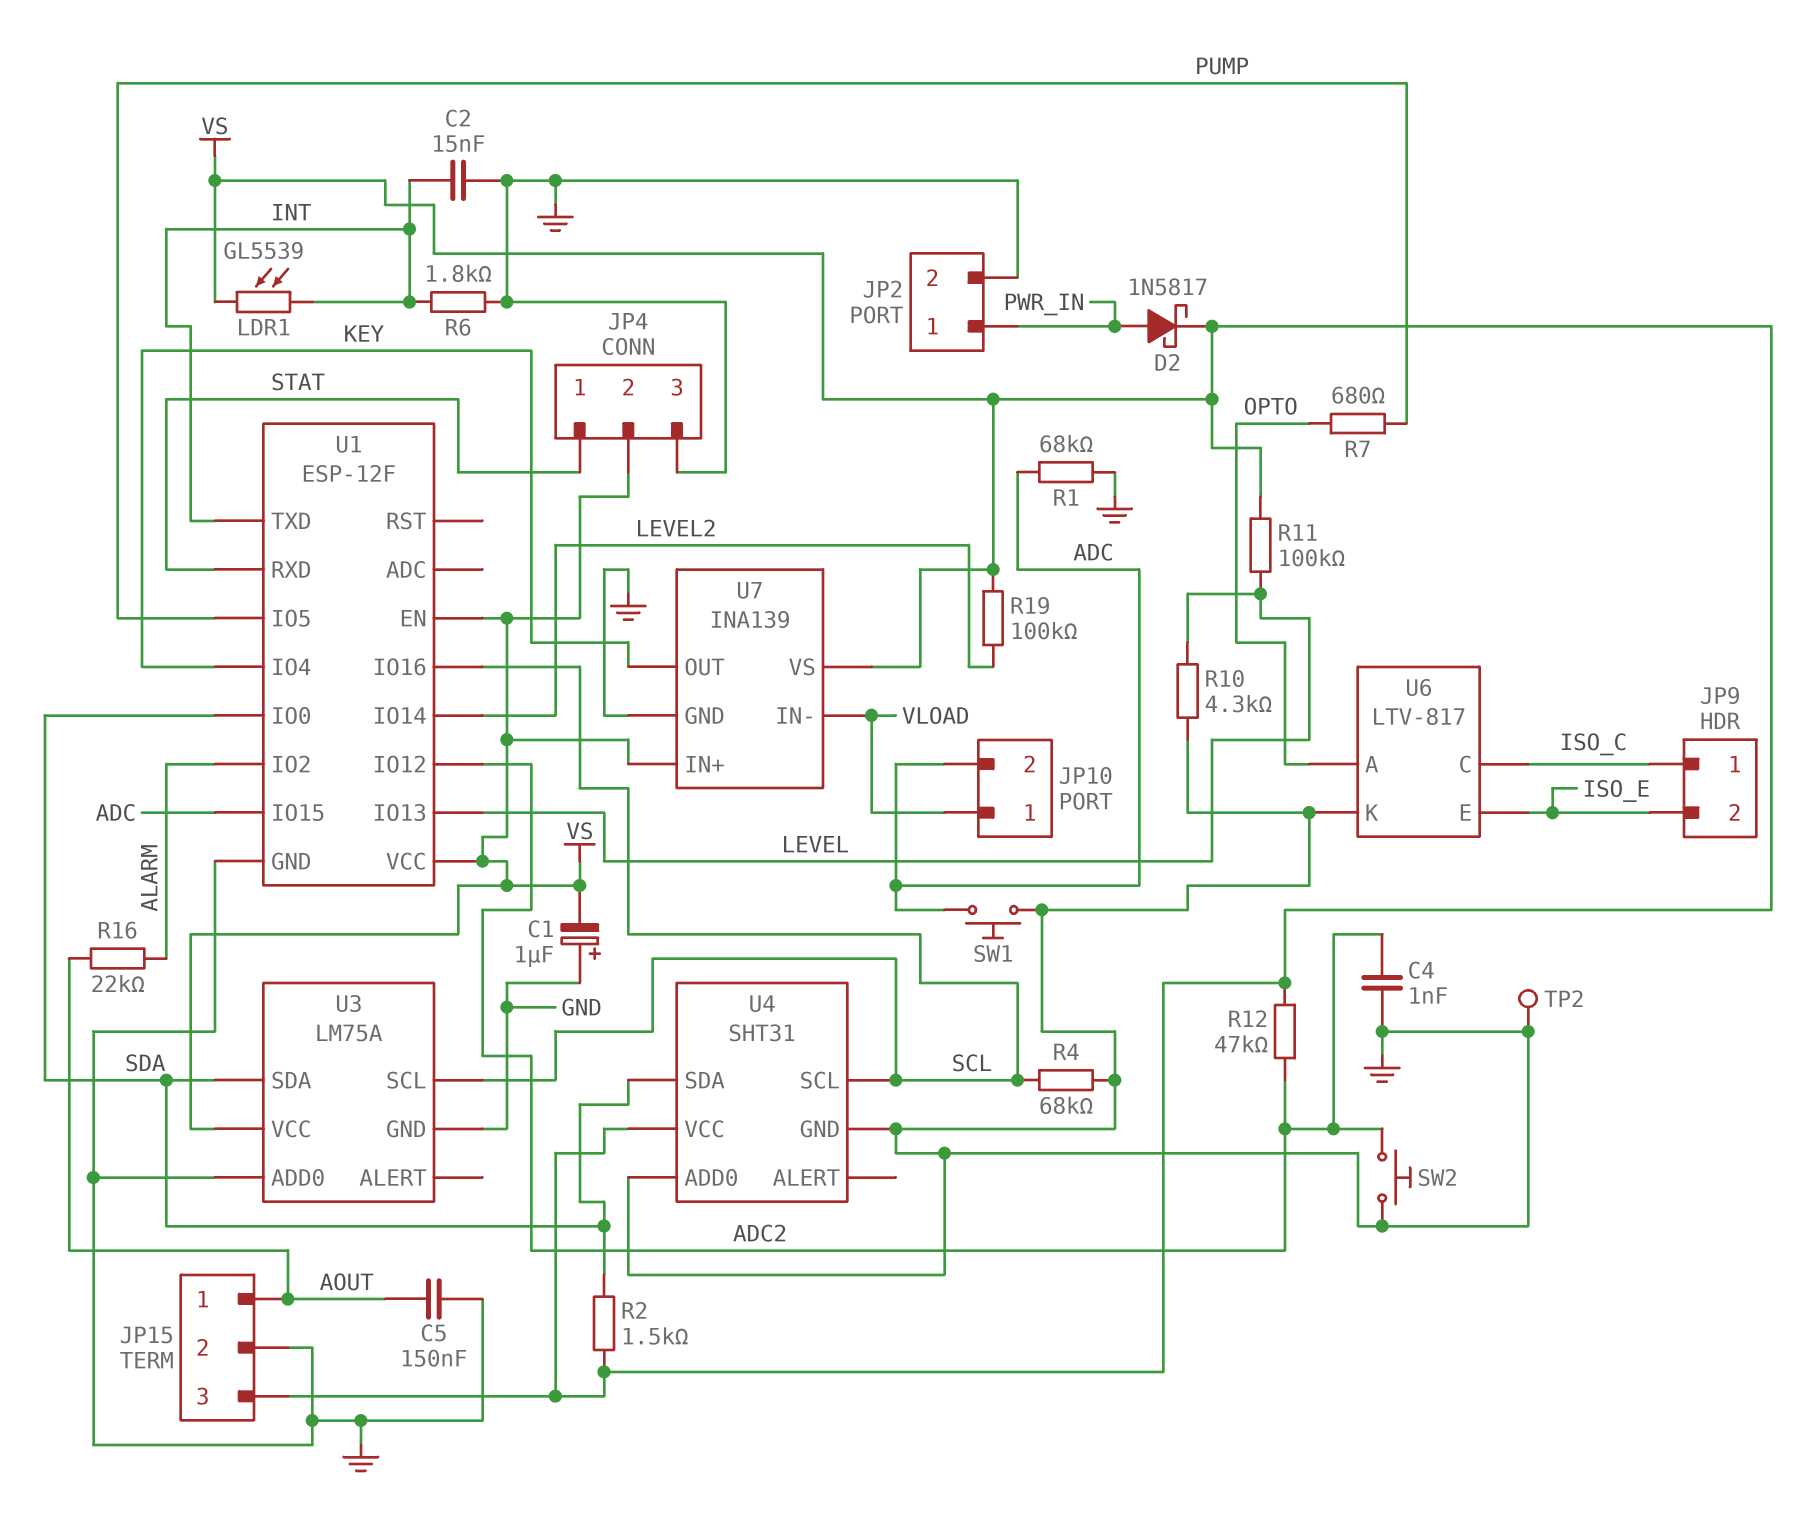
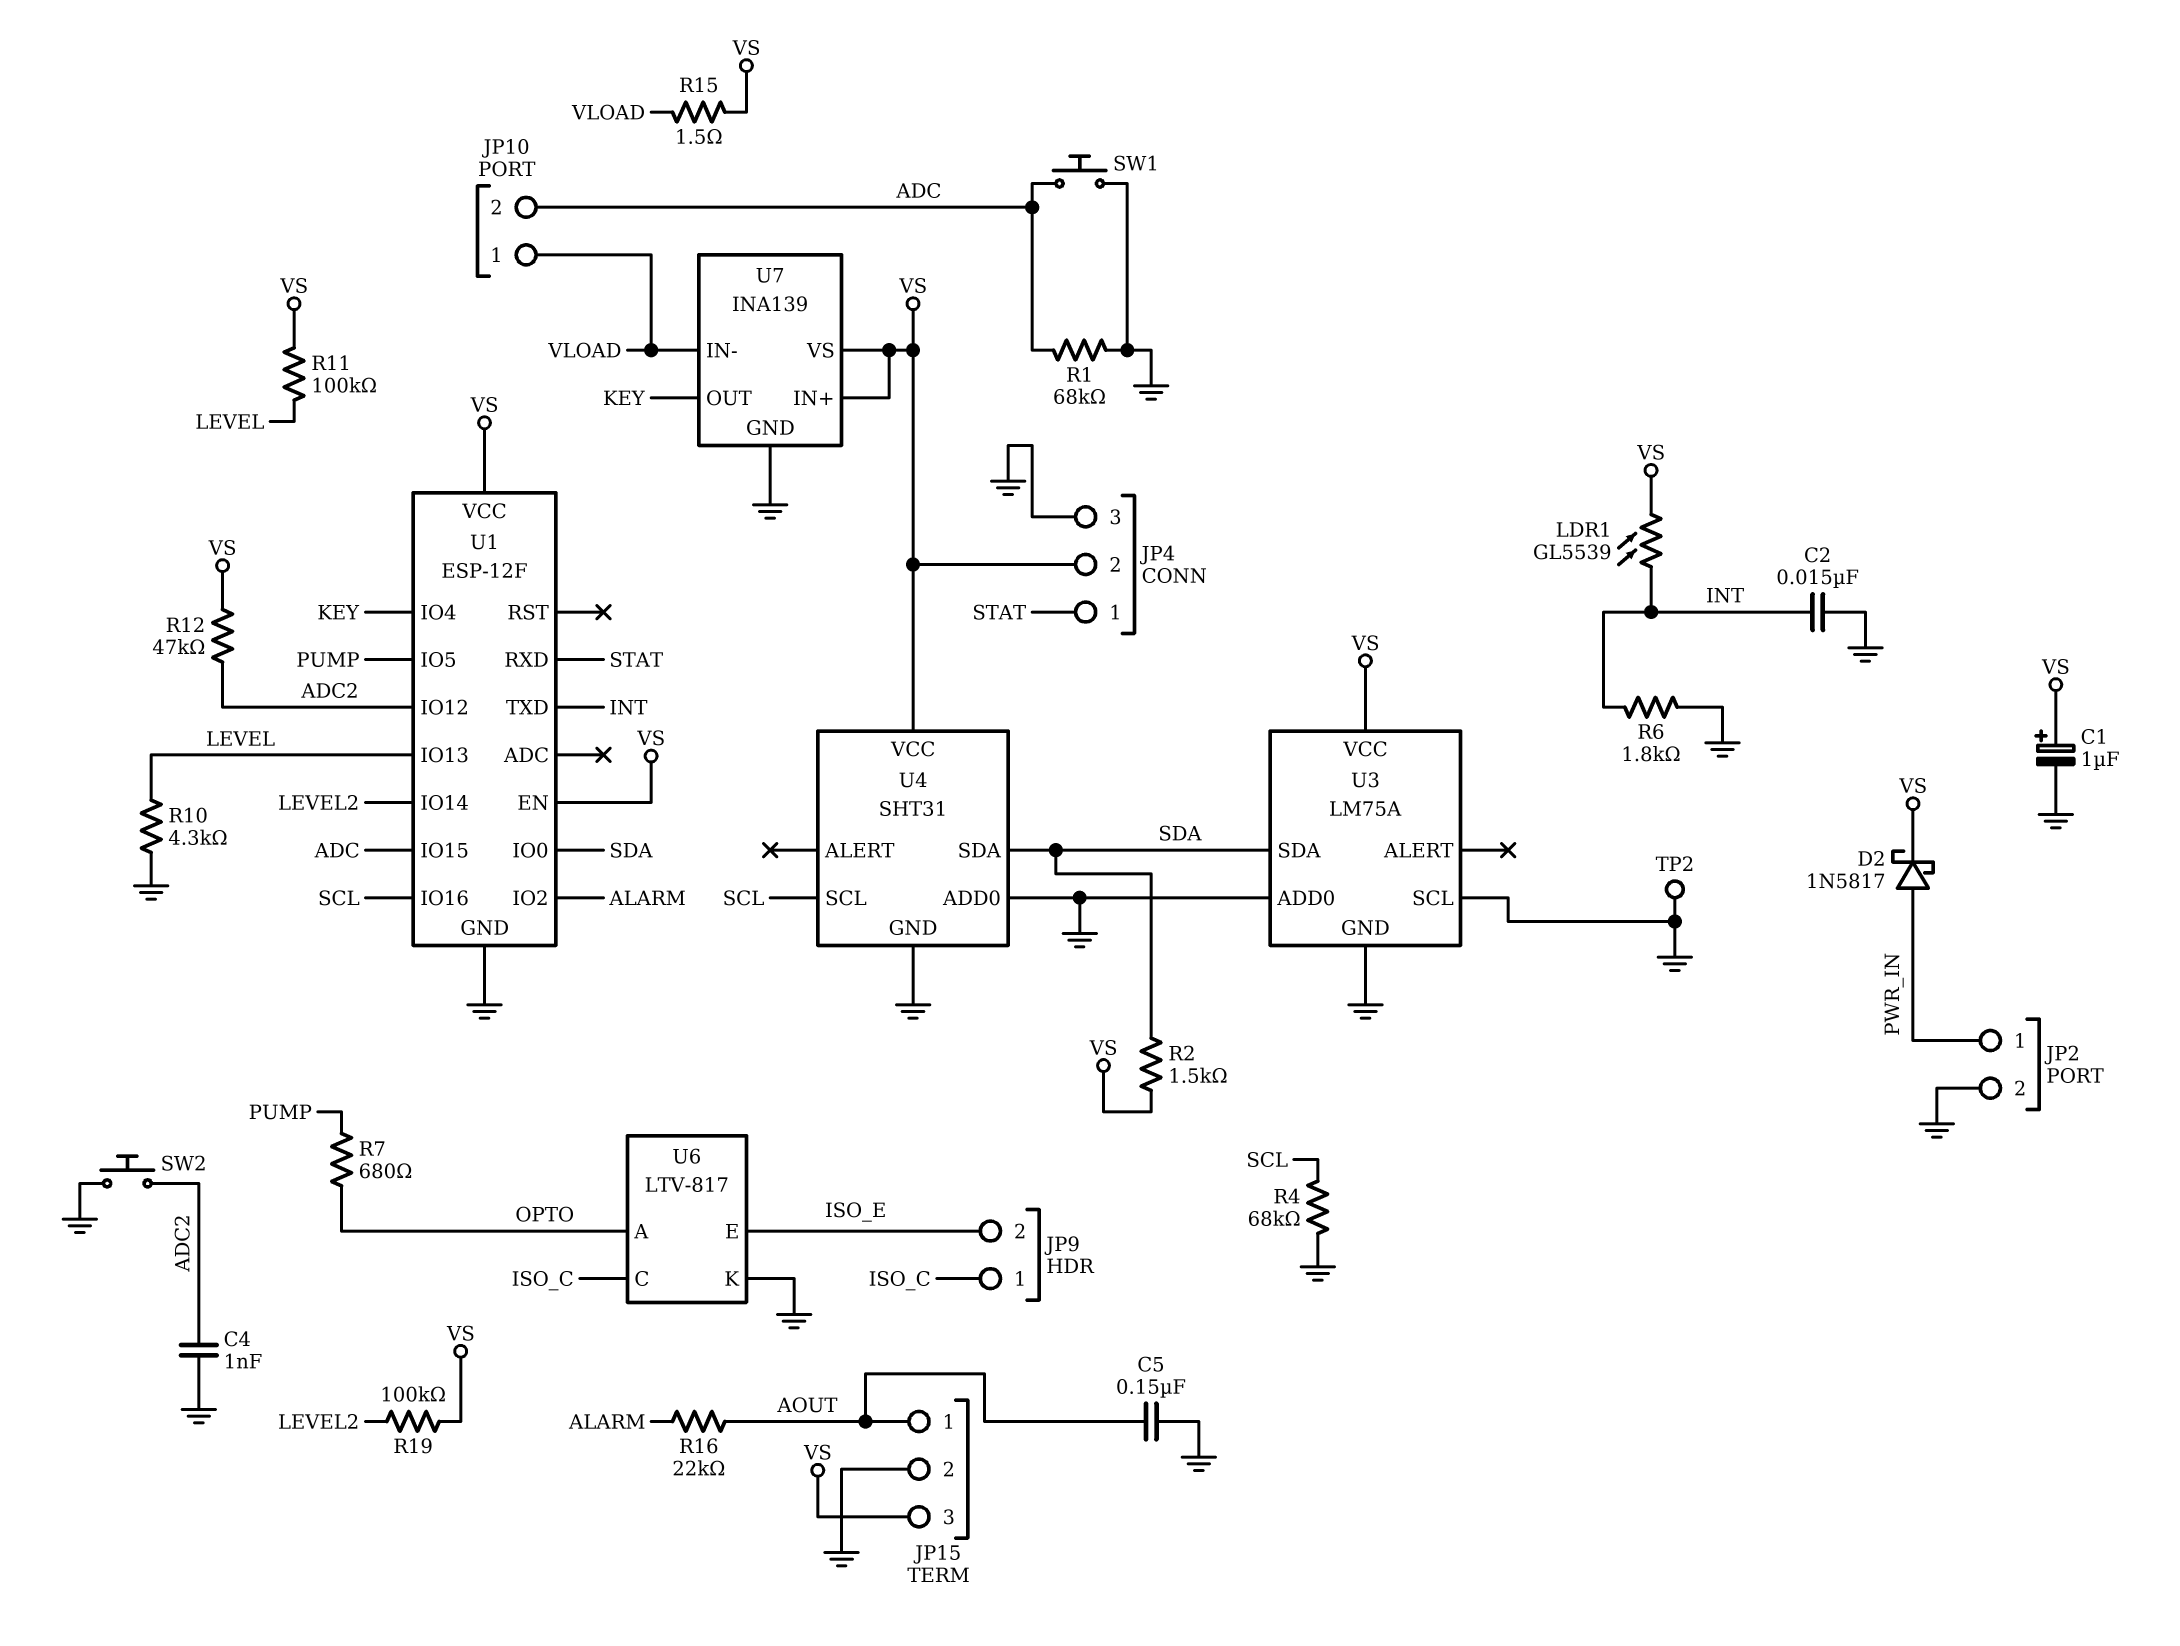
C1: 1uF (plus GND, minus VS) -> 1uF (plus VS, minus GND)
R15: none -> 1.5 (VLOAD, VS)
U3 pin SCL: SCL -> GND

